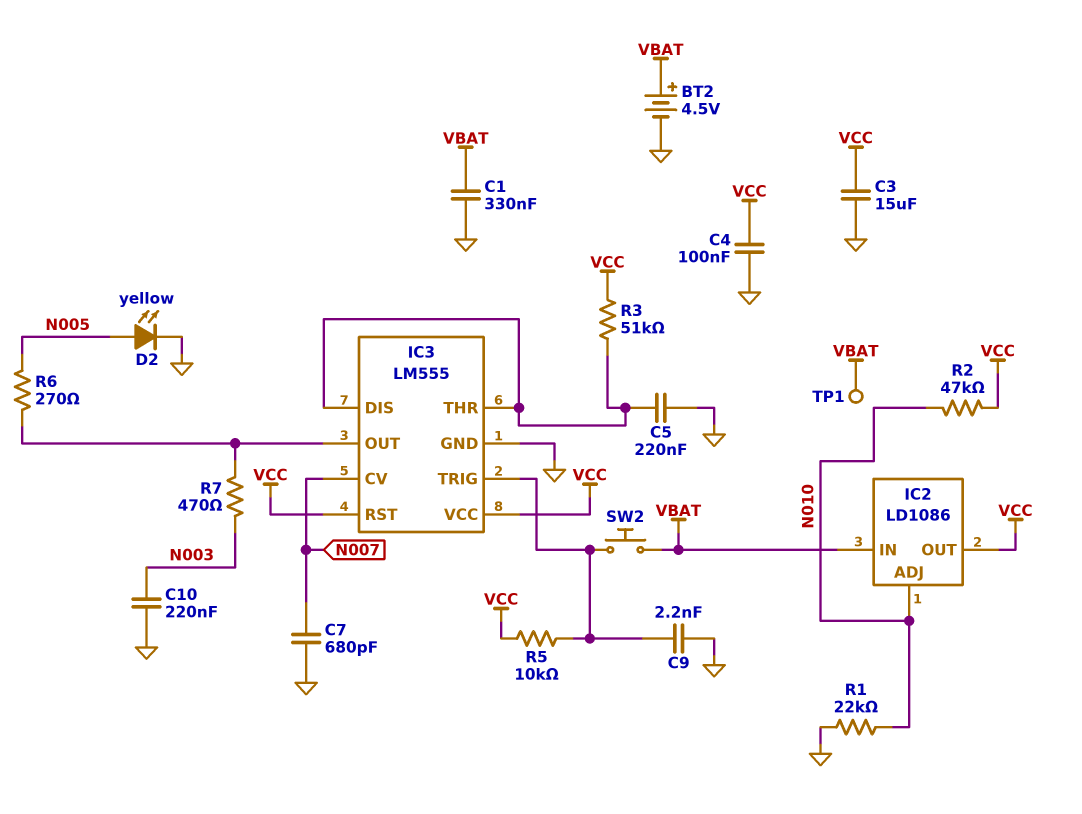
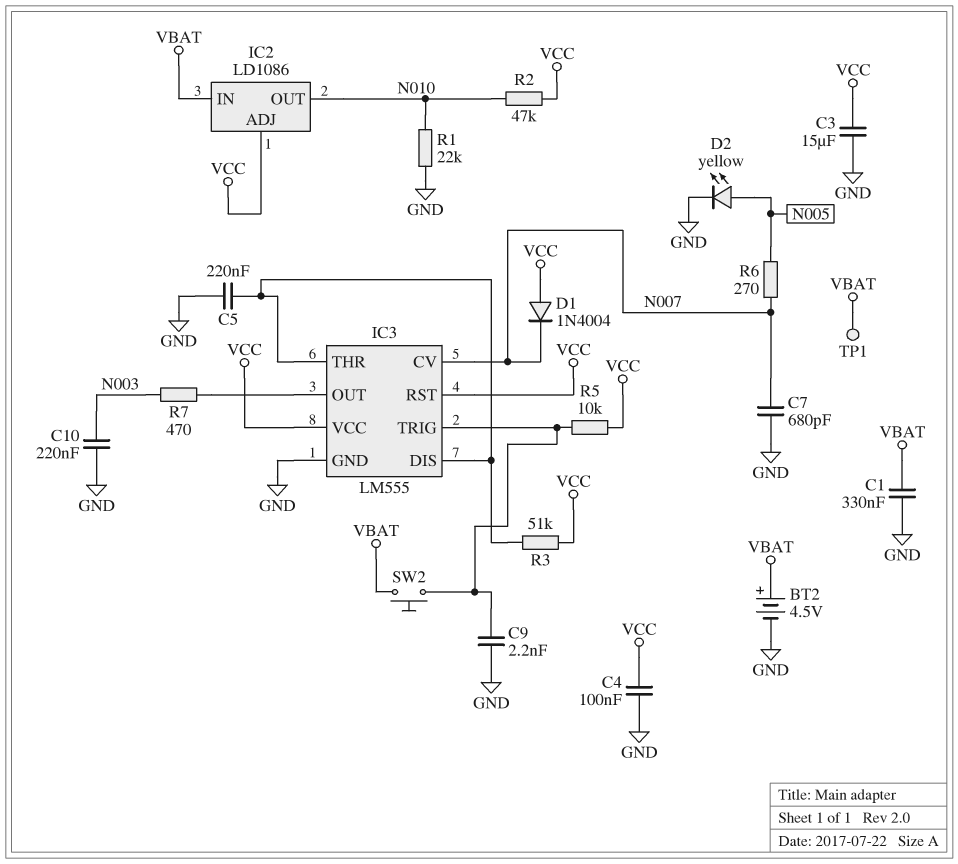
D1: none -> diode 1N4004 (A VCC, K N007)
IC2 pin ADJ: N010 -> VCC
IC2 pin OUT: VCC -> N010
R6: 270 (IC3/OUT, N005) -> 270 (N005, N007)

